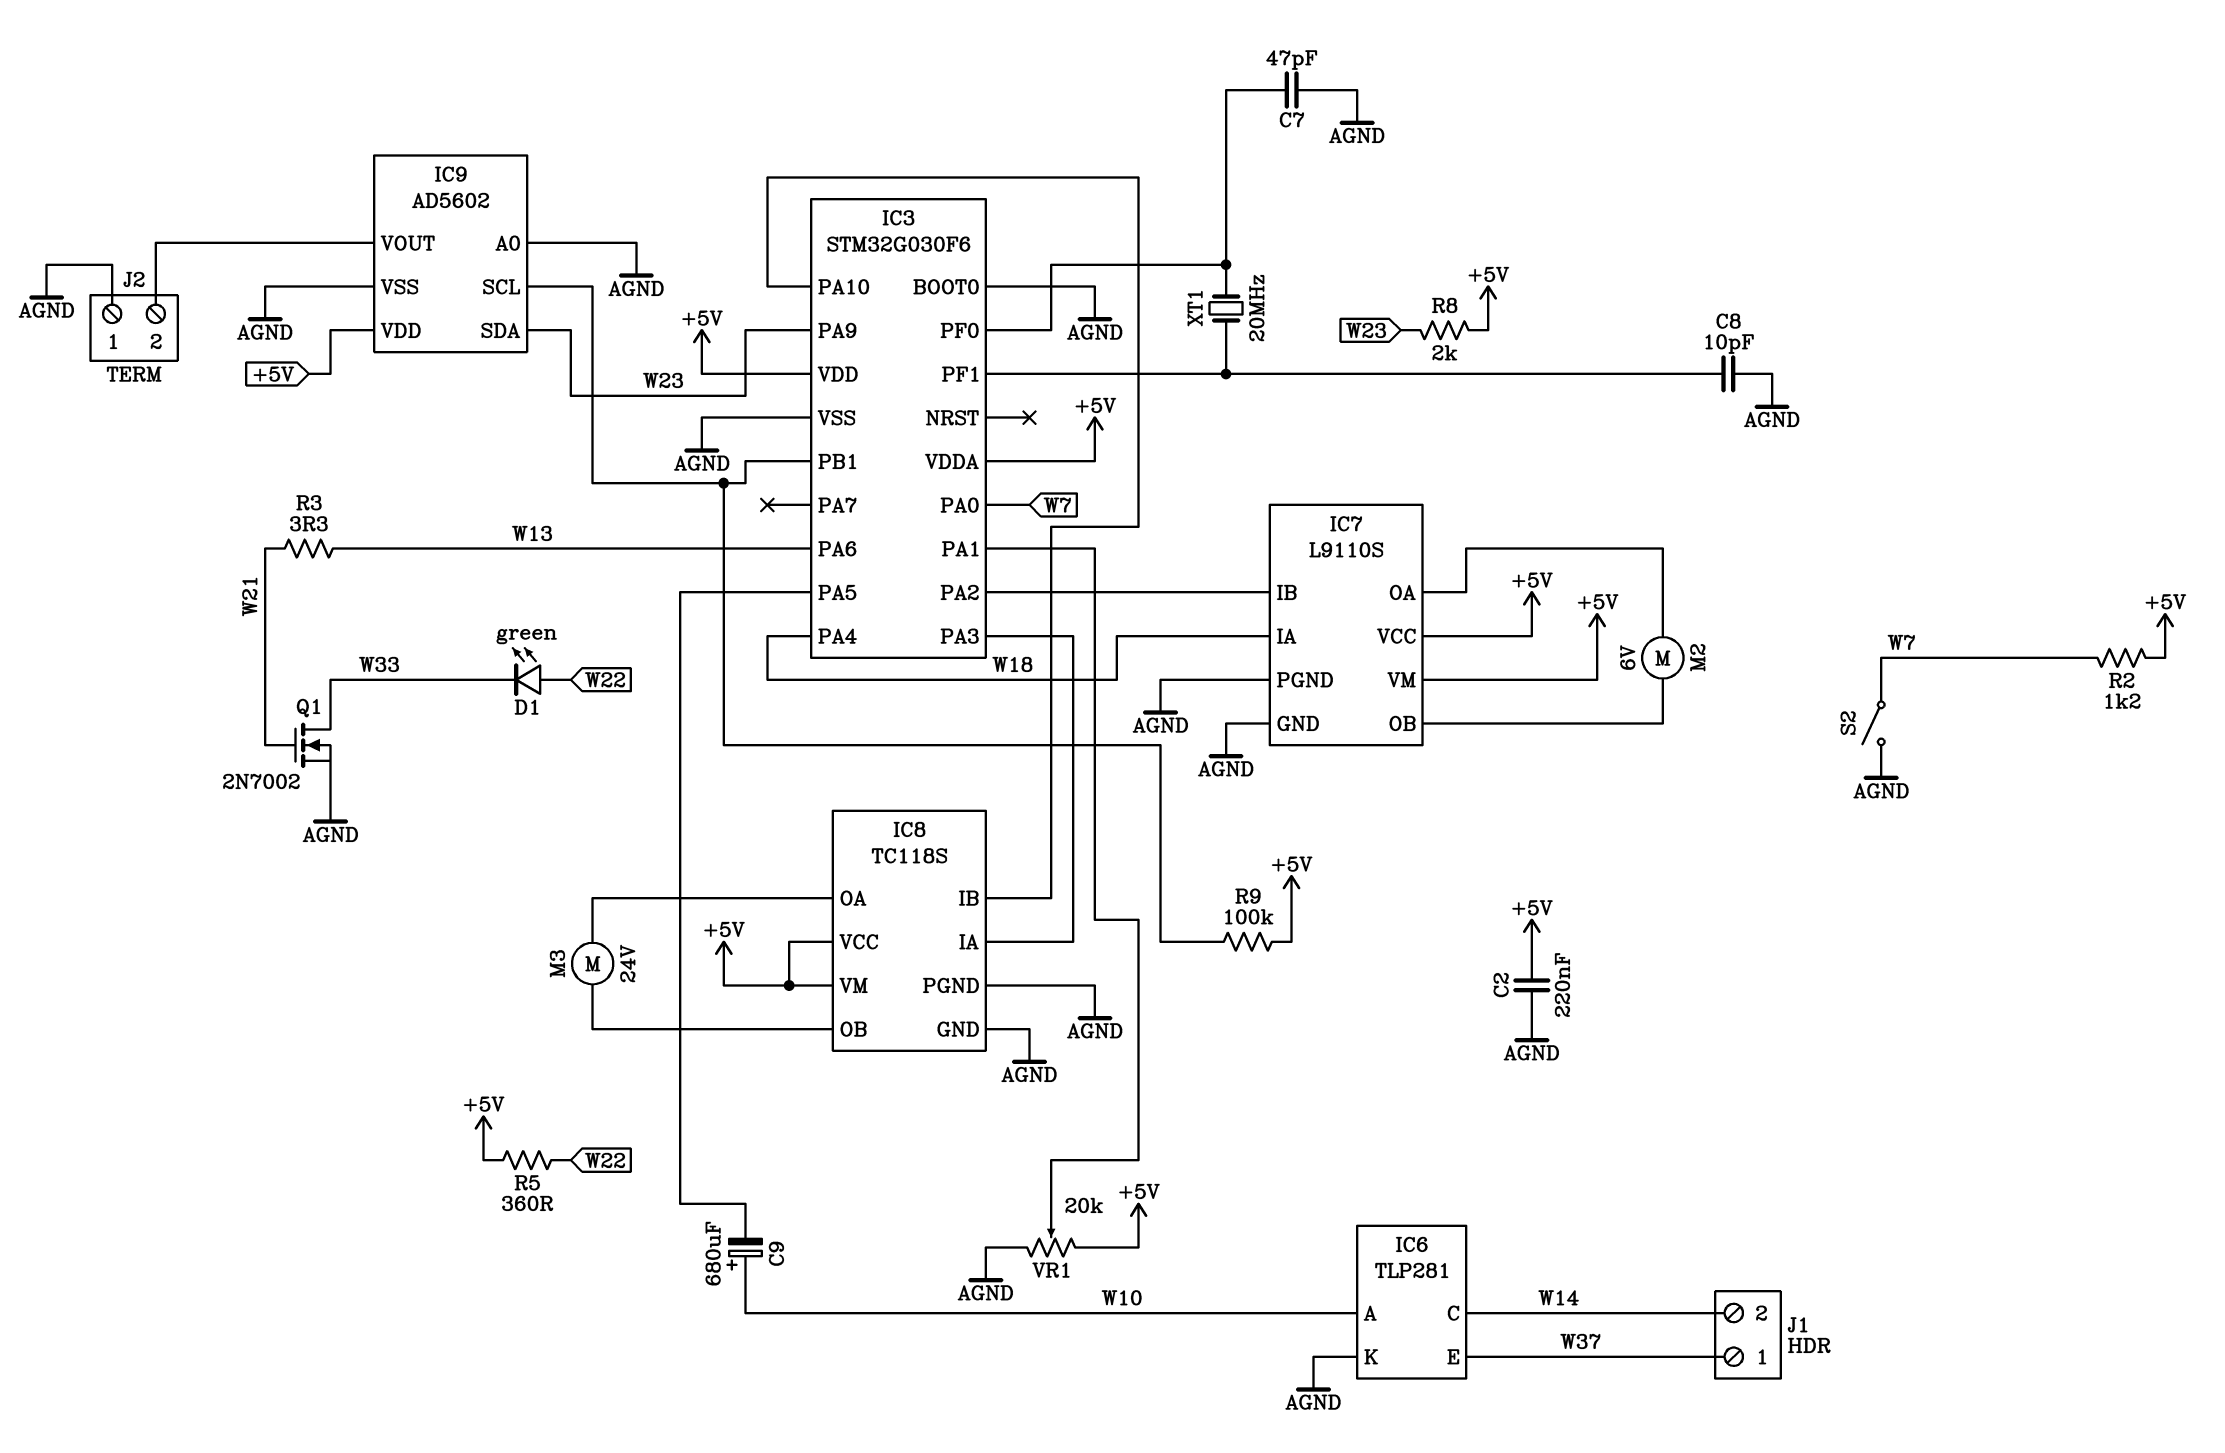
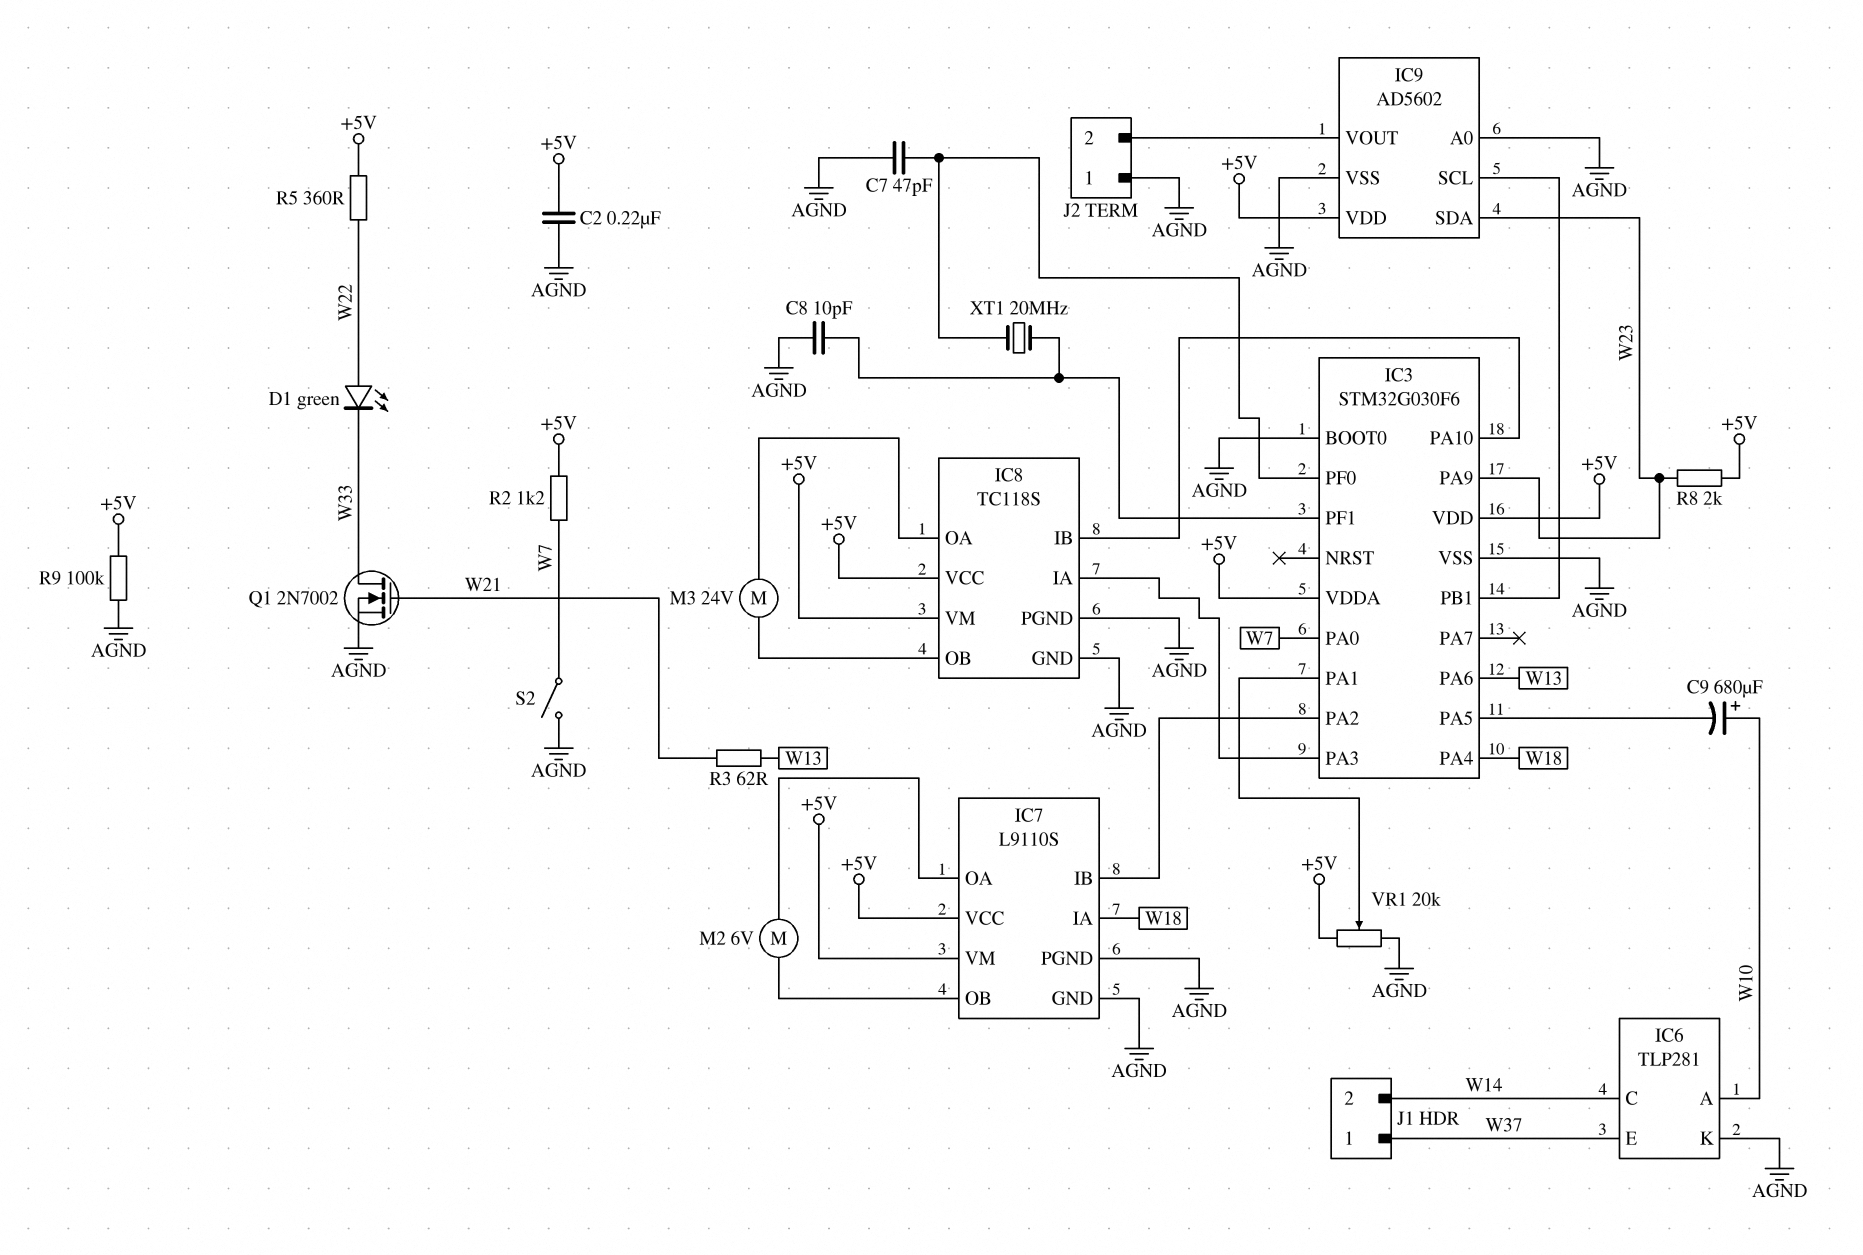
R3: 3.3 (W13, W21) -> 62 (W13, W21)
R9: 100k (+5V, IC3/PB1) -> 100k (+5V, AGND)

